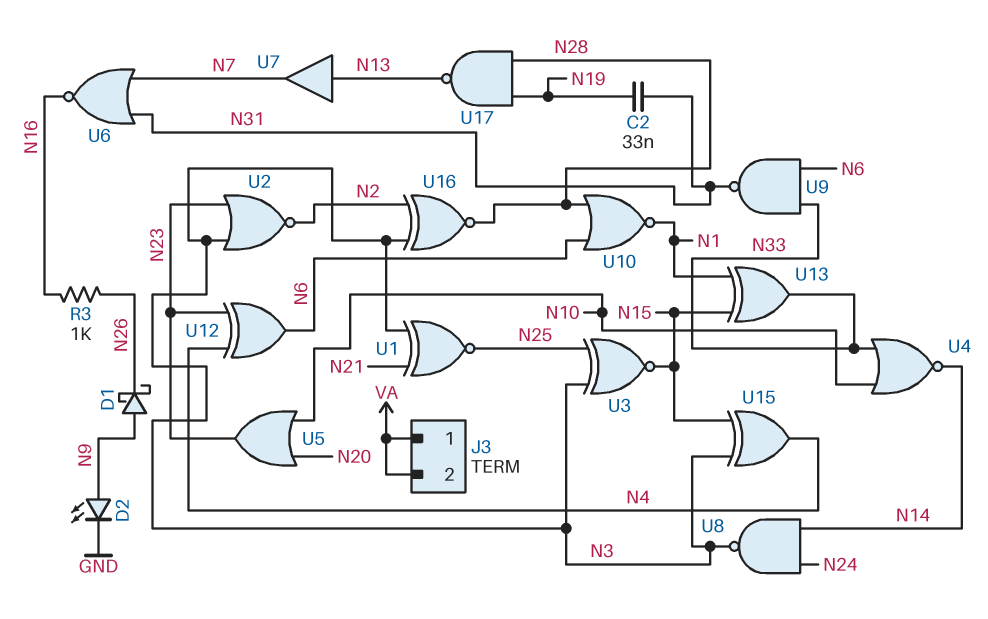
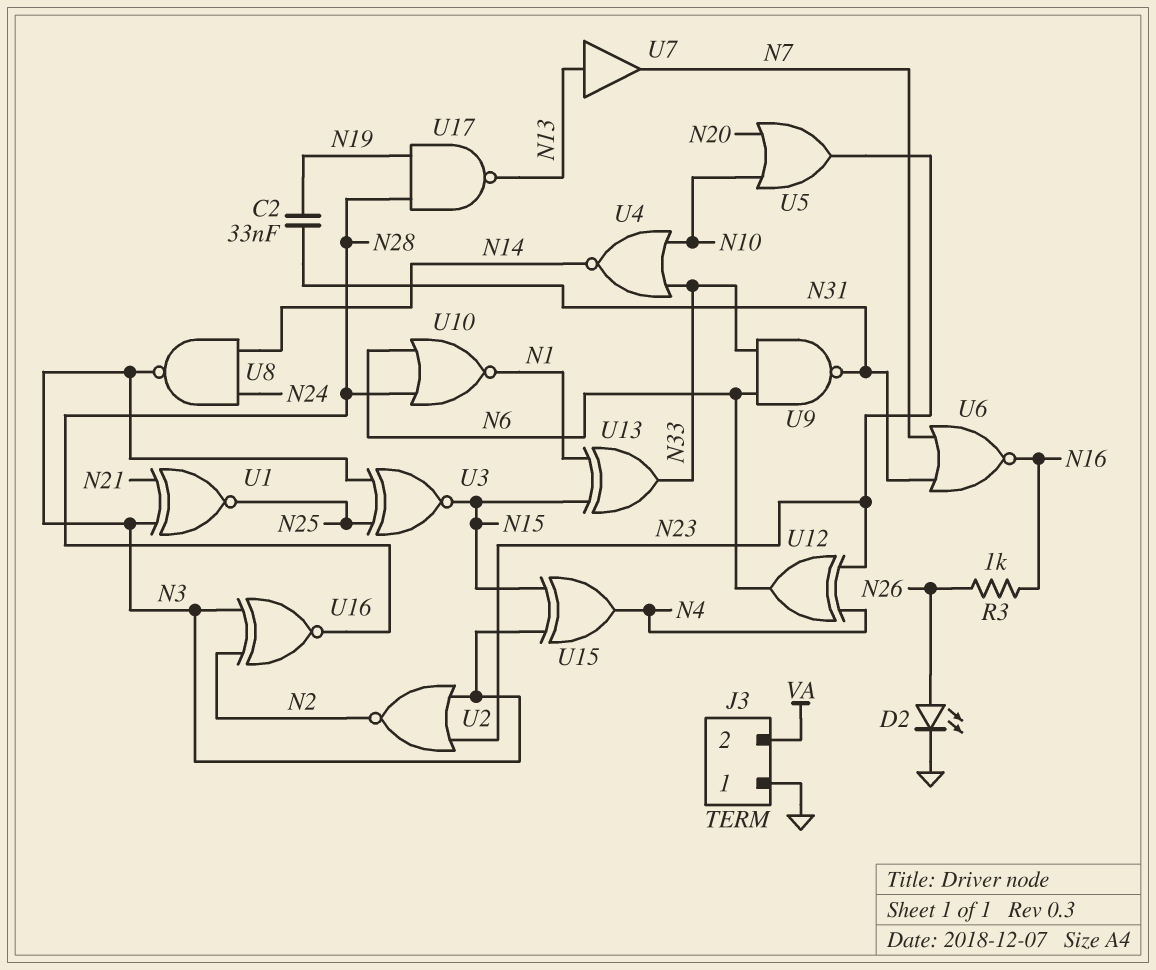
D1: schottky (A N9, K N26) -> none
D2: LED (A N9, K GND) -> LED (A N26, K GND)
J3 pin 1: VA -> GND

